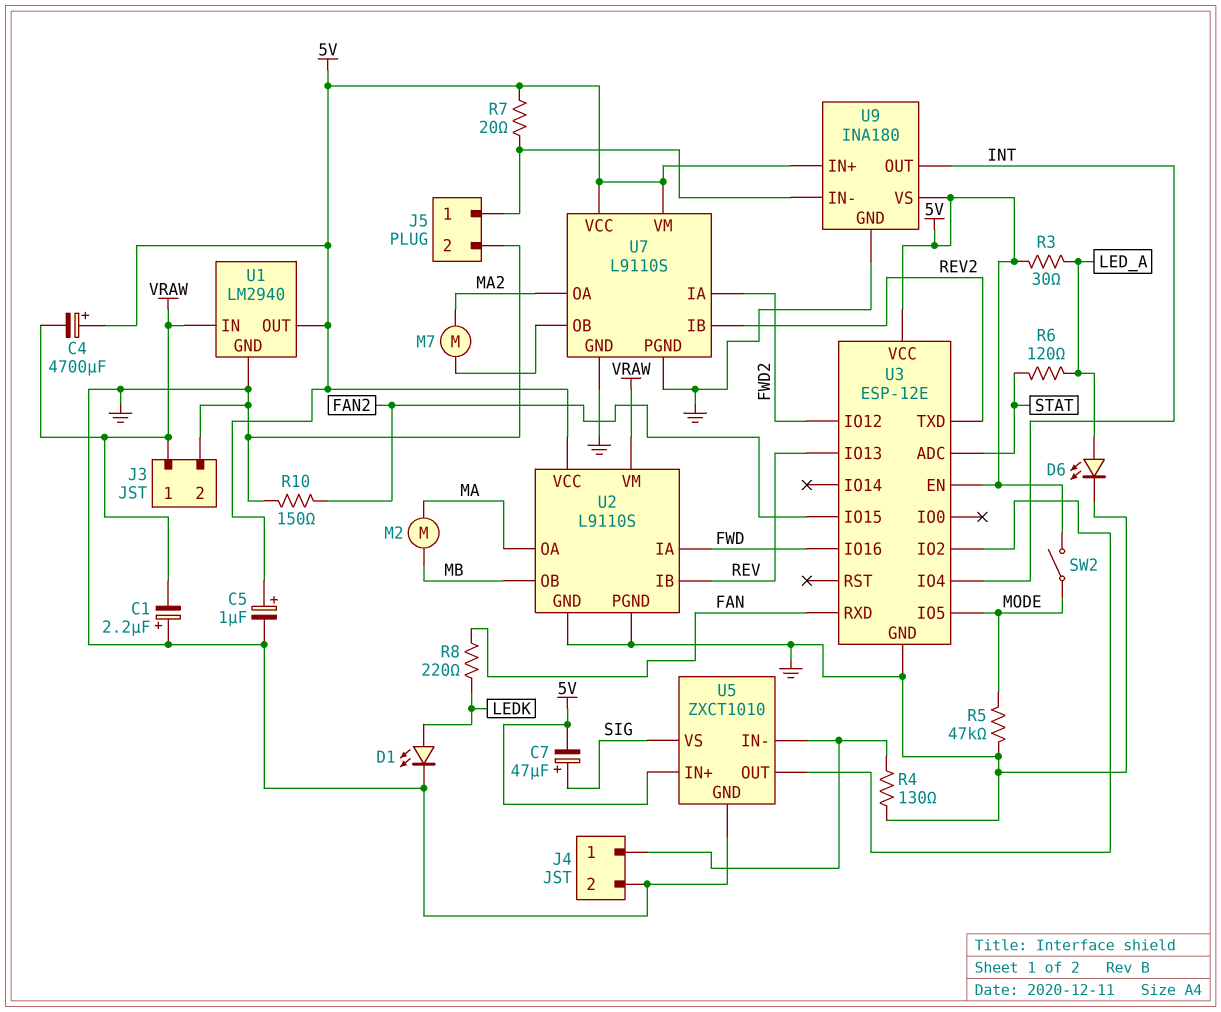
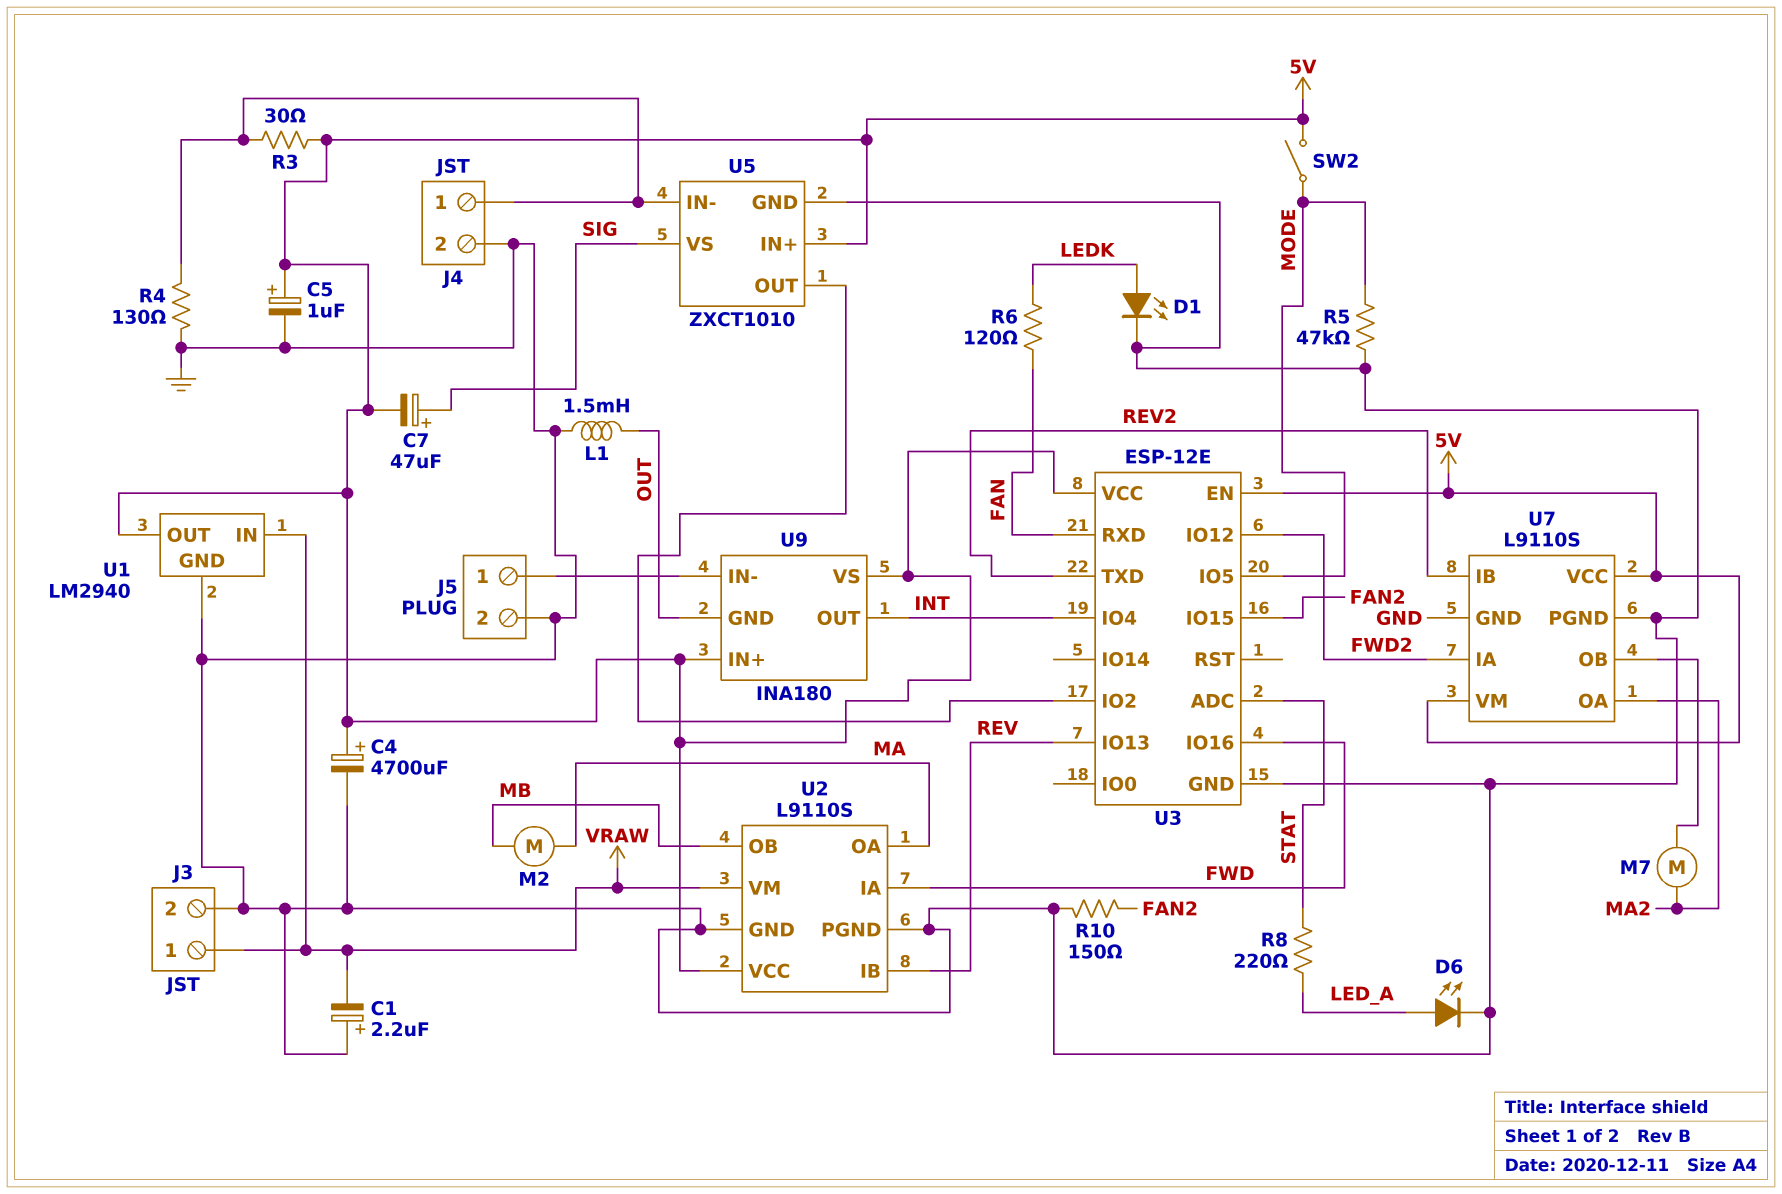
C4: 4700uF (plus 5V, minus VRAW) -> 4700uF (plus 5V, minus GND)
L1: none -> 1.5mH (GND, OUT)
R3: 30 (5V, LED_A) -> 30 (5V, J4/1)
R6: 120 (LED_A, STAT) -> 120 (FAN, LEDK)
R7: 20 (5V, J5/1) -> none
R8: 220 (FAN, LEDK) -> 220 (LED_A, STAT)
U9 pin GND: GND -> OUT

